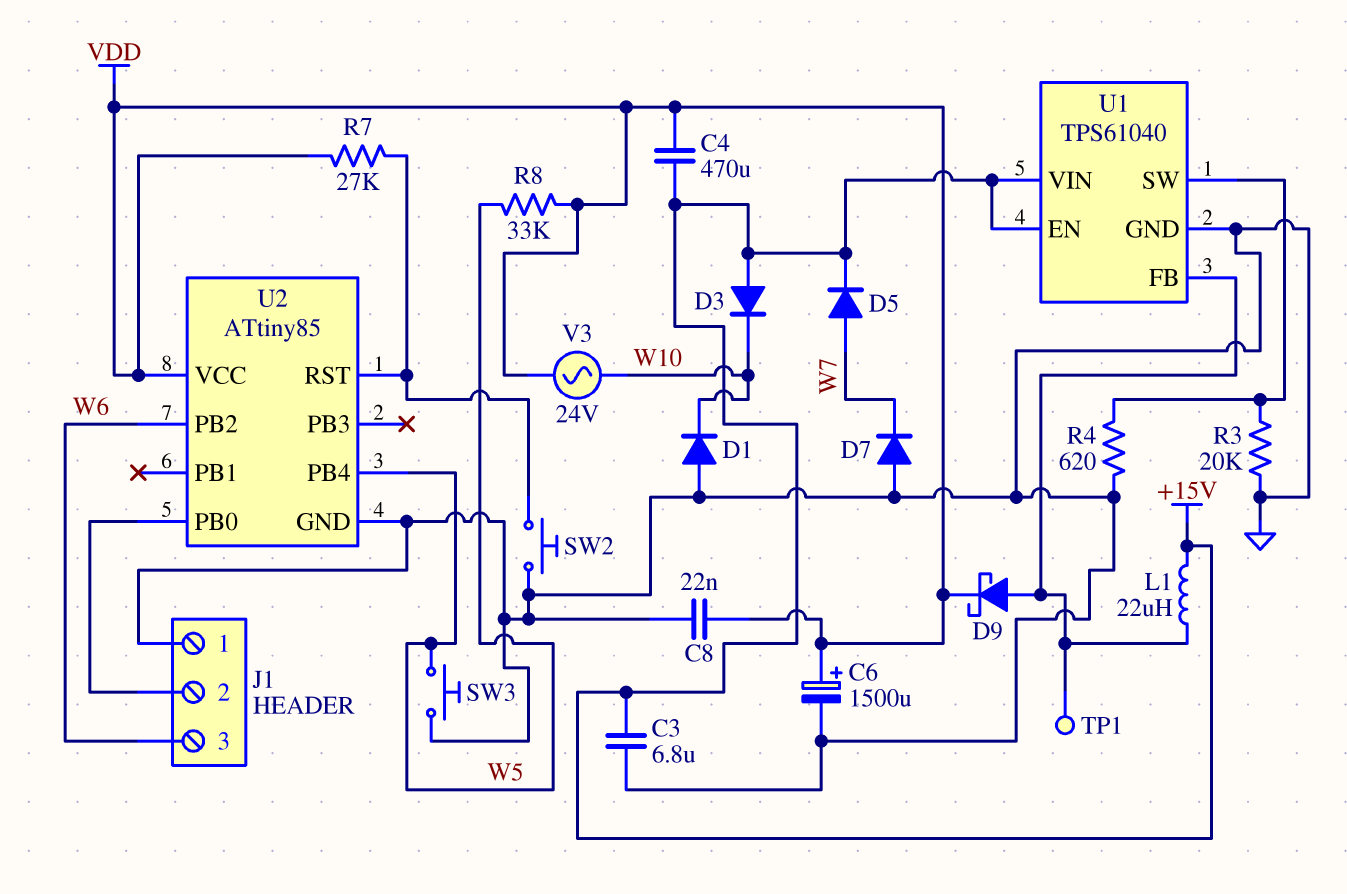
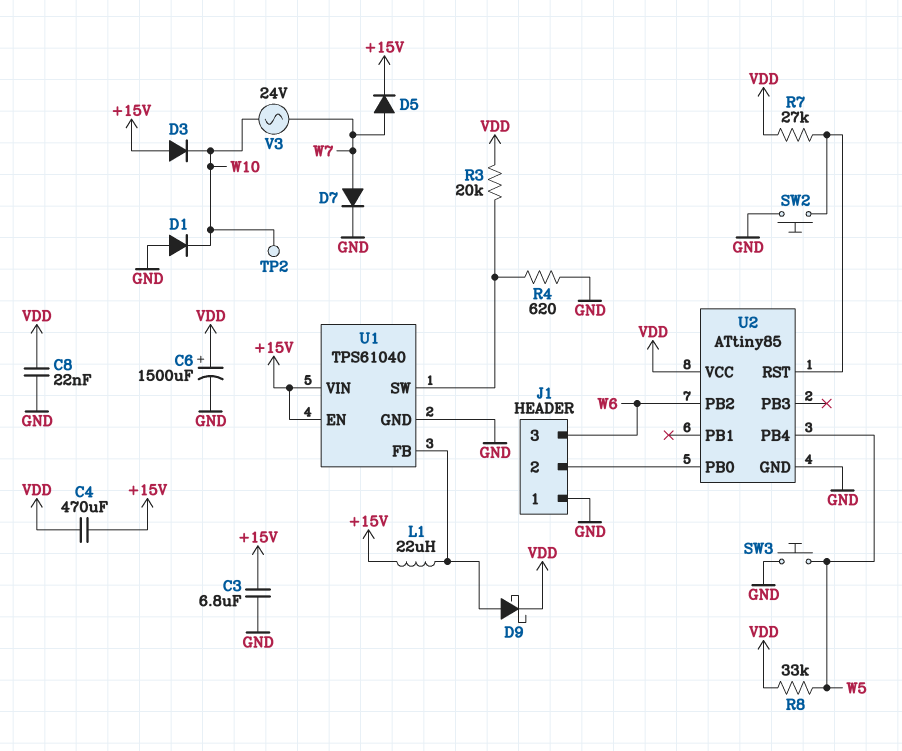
D7: diode (A GND, K W7) -> diode (A W7, K GND)
R3: 20k (GND, U1/SW) -> 20k (U1/SW, VDD)
TP1: test point (U1/FB) -> none
TP2: none -> test point (W10)
V3: AC 24V (VDD, W10) -> AC 24V (W7, W10)

